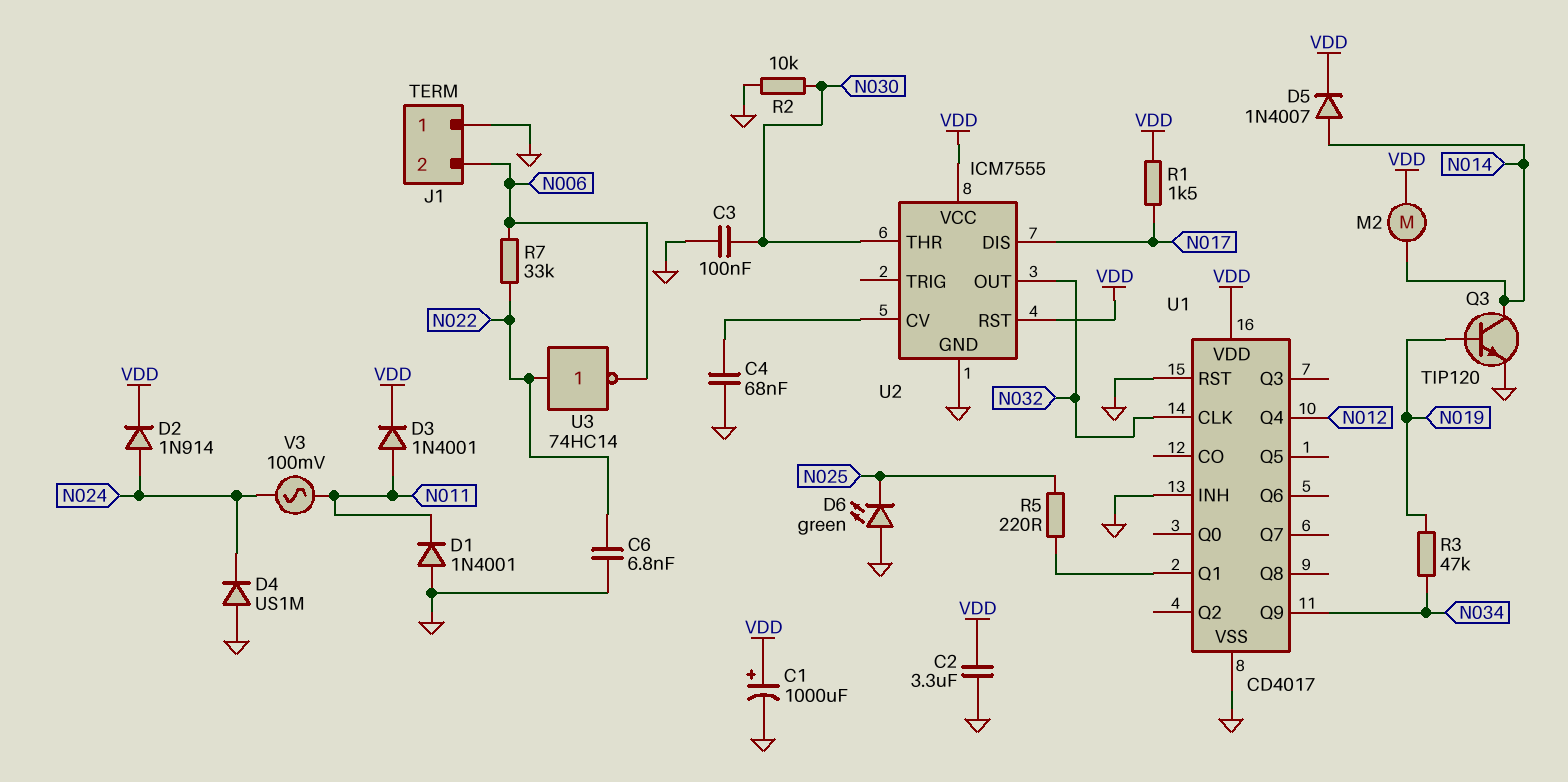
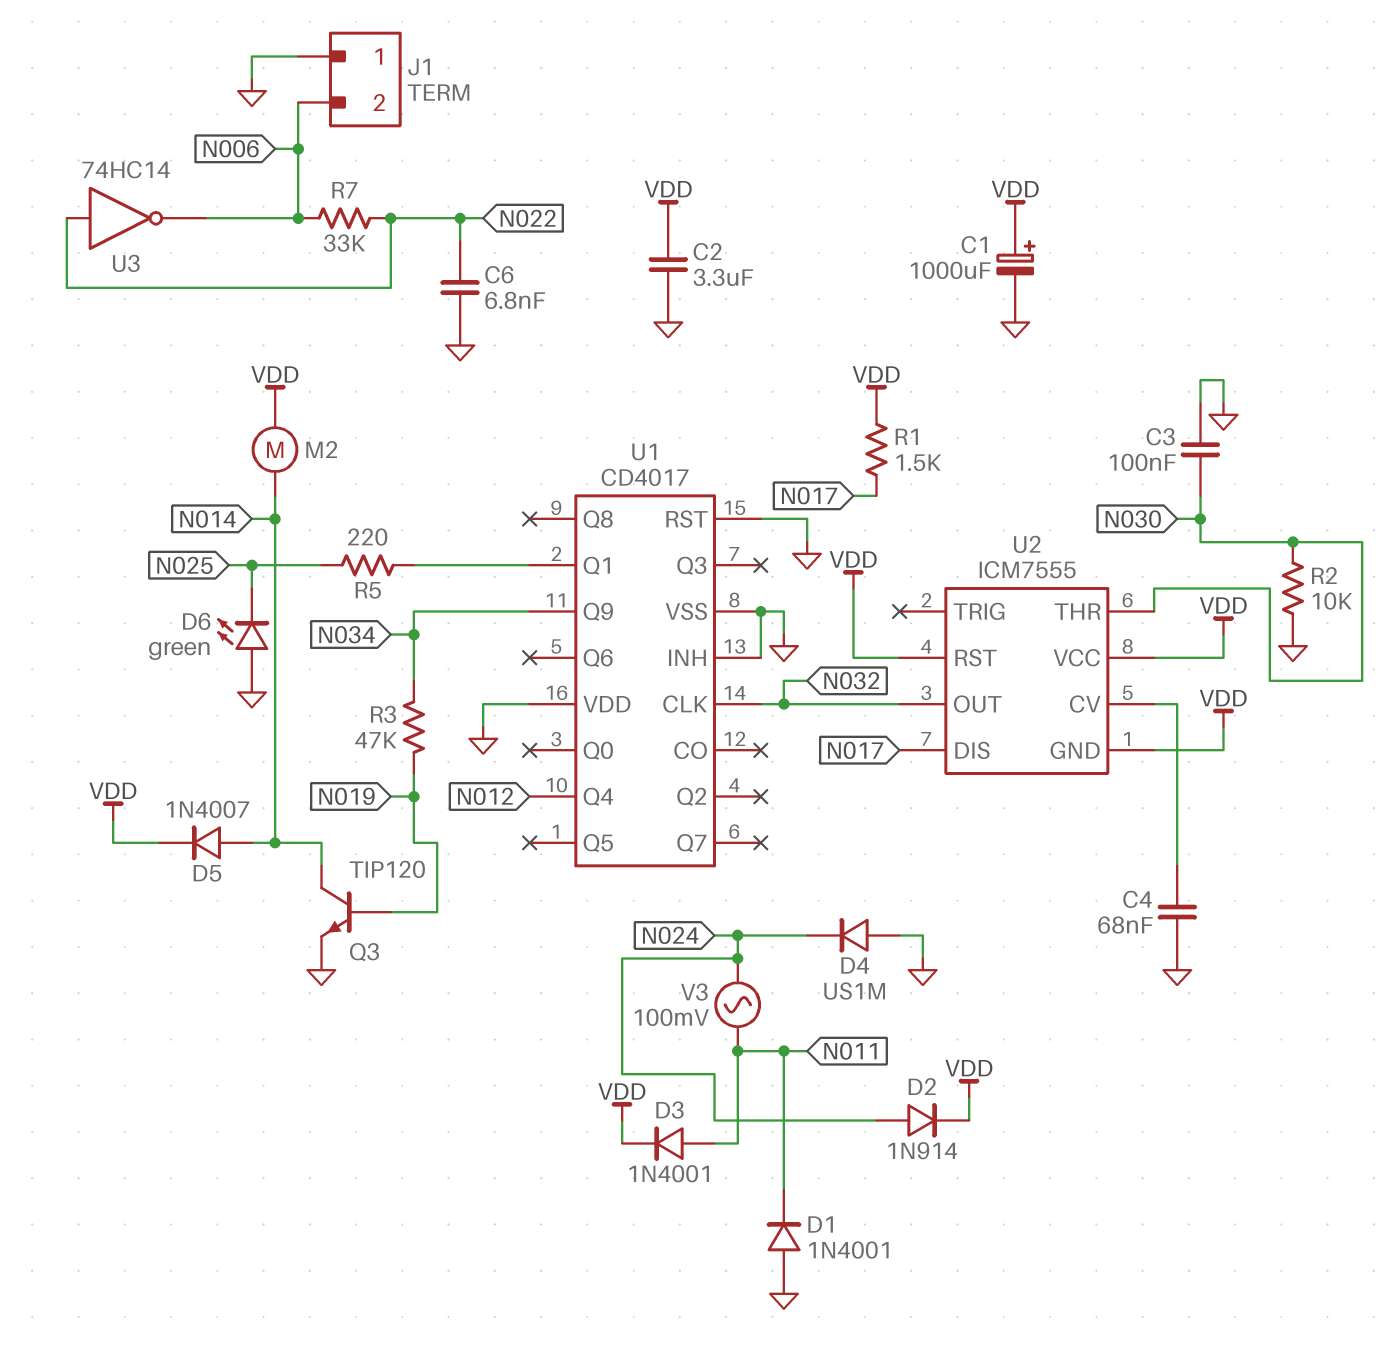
U1 pin VDD: VDD -> GND
U2 pin GND: GND -> VDD

